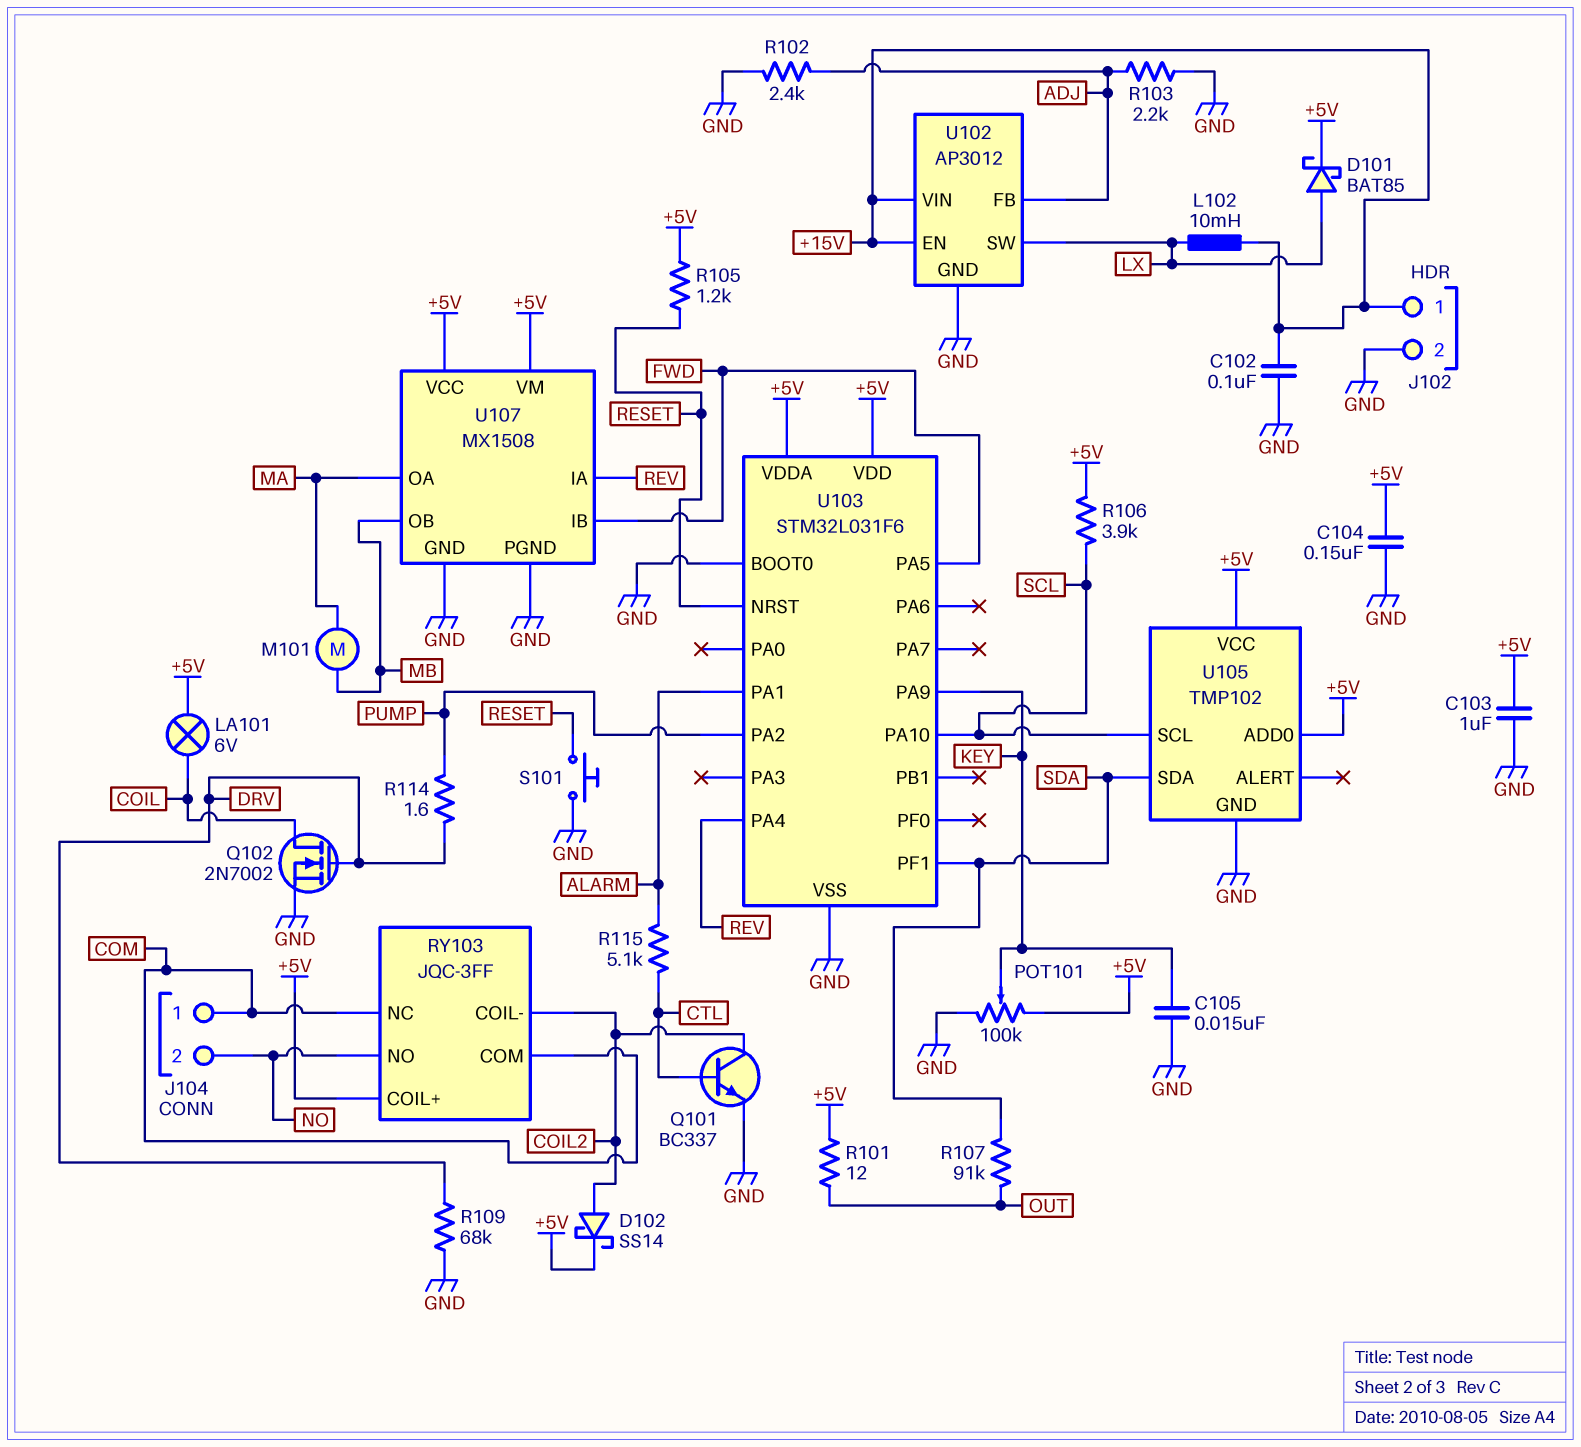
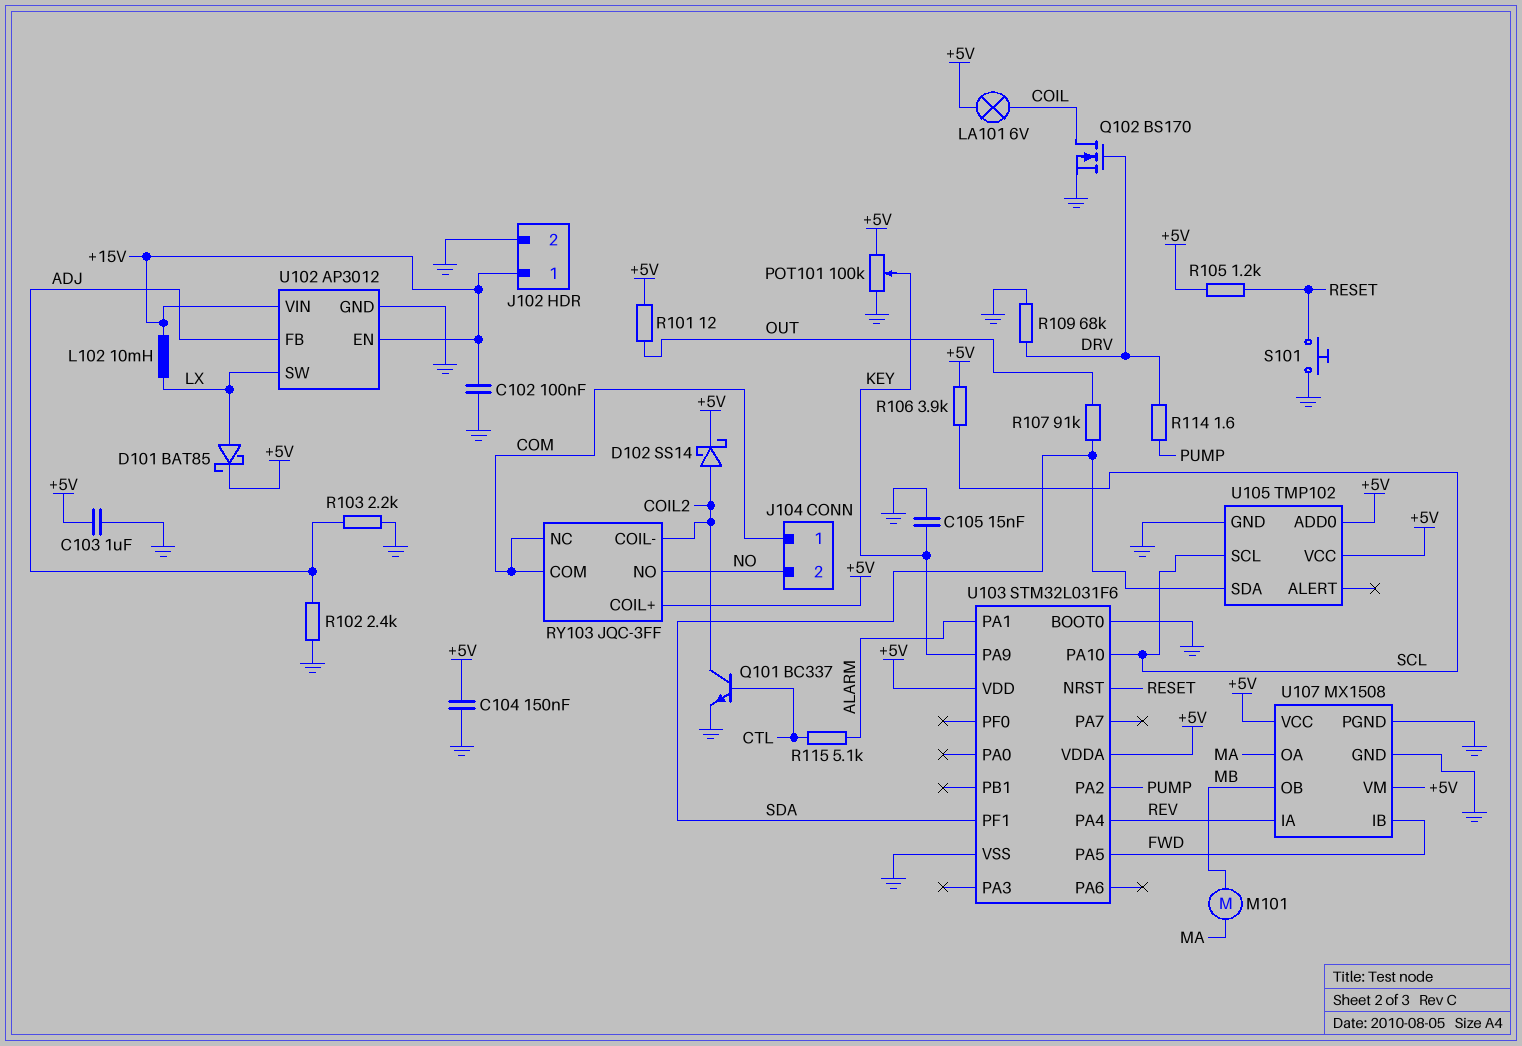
Q102: NMOS 2N7002 (G DRV, D COIL, S GND) -> NMOS BS170 (G DRV, D COIL, S GND)

